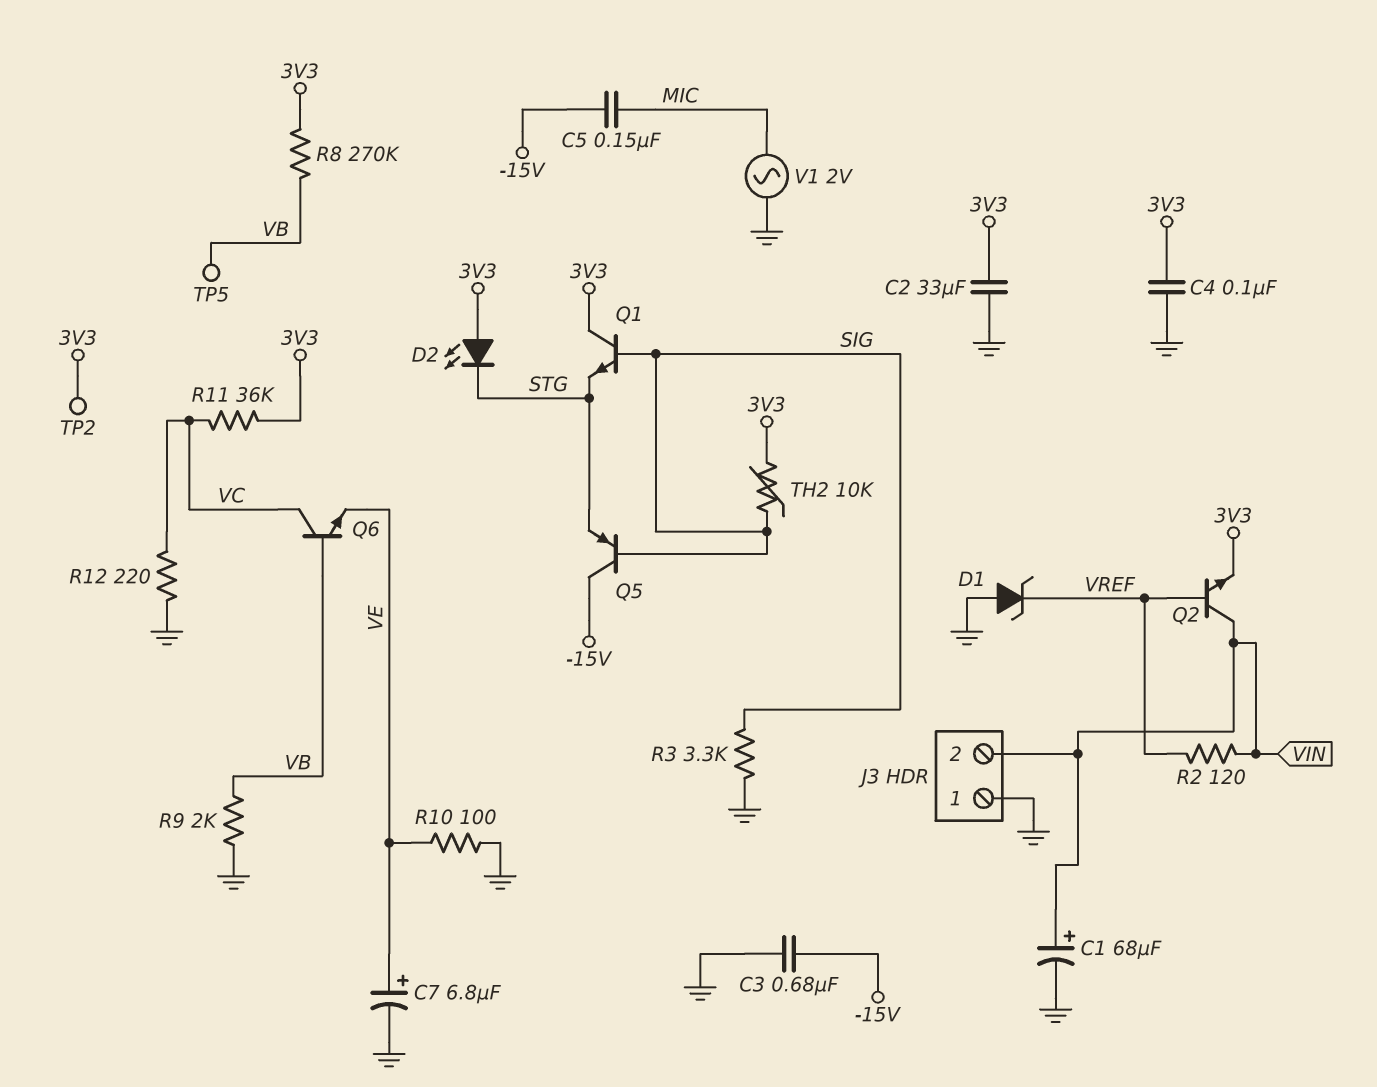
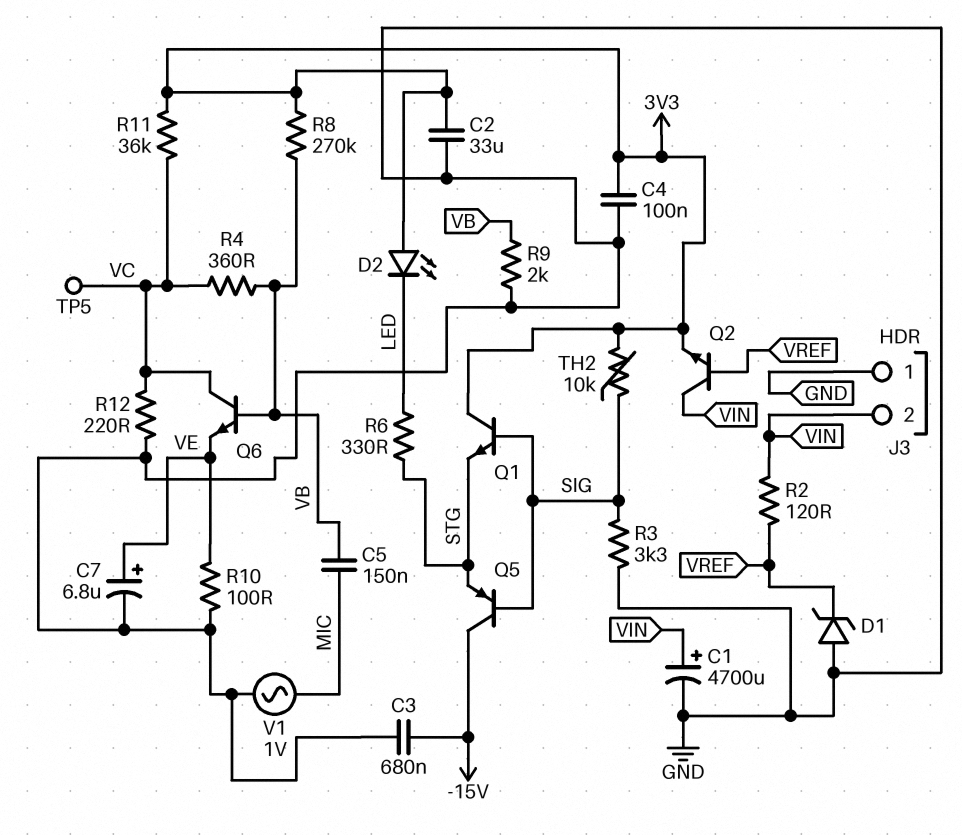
C1: 68uF (plus VIN, minus GND) -> 4700uF (plus VIN, minus GND)
C5: 150nF (-15V, MIC) -> 150nF (MIC, VB)
D2: LED (A 3V3, K STG) -> LED (A 3V3, K LED)
R4: none -> 360 (VB, VC)
R6: none -> 330 (LED, STG)
TP2: test point (3V3) -> none
TP5: test point (VB) -> test point (VC)
V1: AC 2V (GND, MIC) -> AC 1V (GND, MIC)

